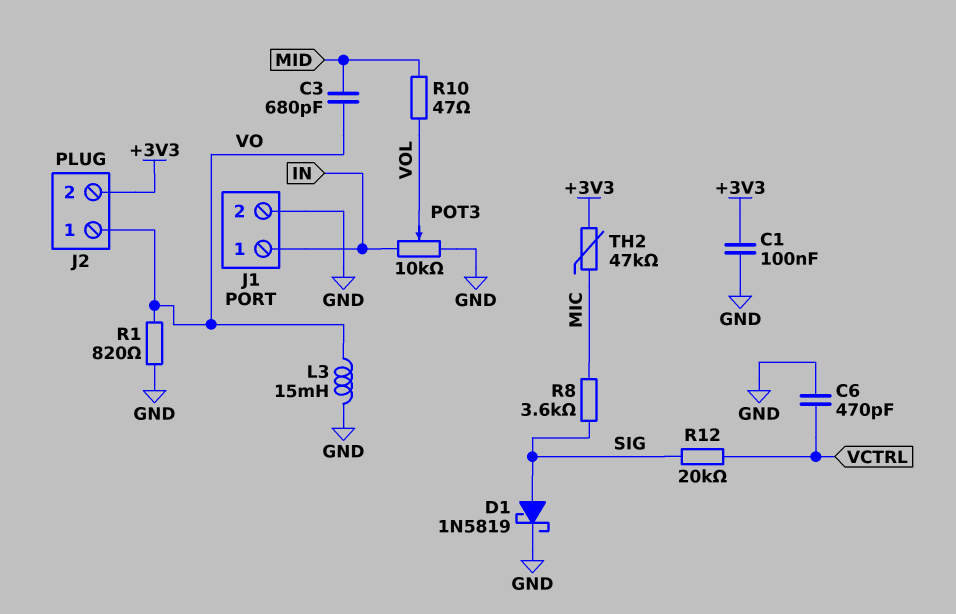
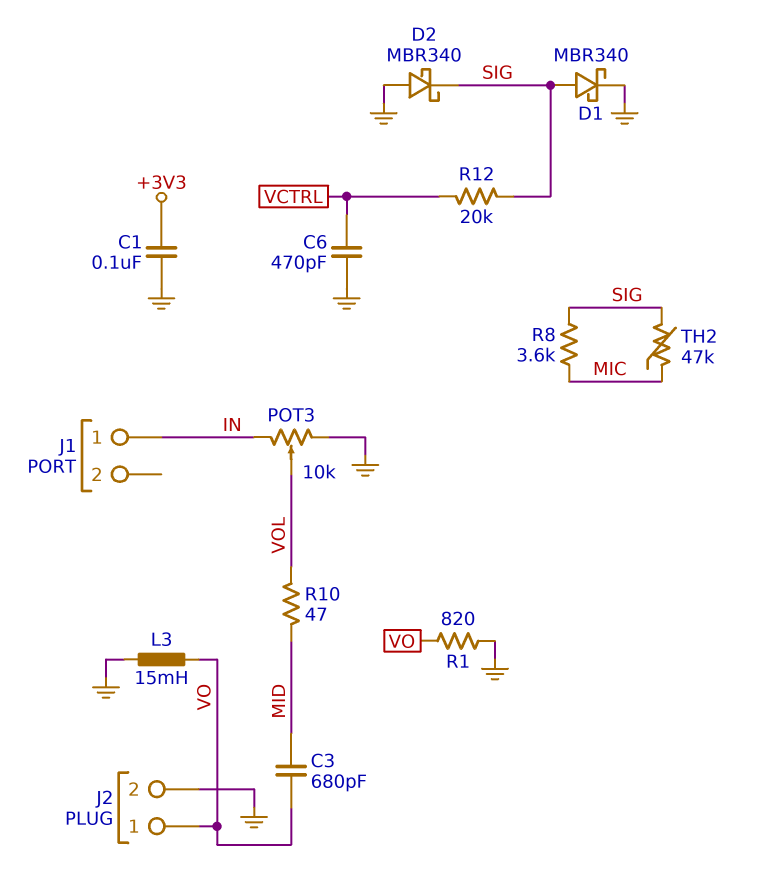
D1: schottky 1N5819 (A SIG, K GND) -> schottky MBR340 (A SIG, K GND)
D2: none -> schottky MBR340 (A GND, K SIG)
J1 pin 2: GND -> none
J2 pin 2: +3V3 -> GND
TH2: 47k (+3V3, MIC) -> 47k (MIC, SIG)

